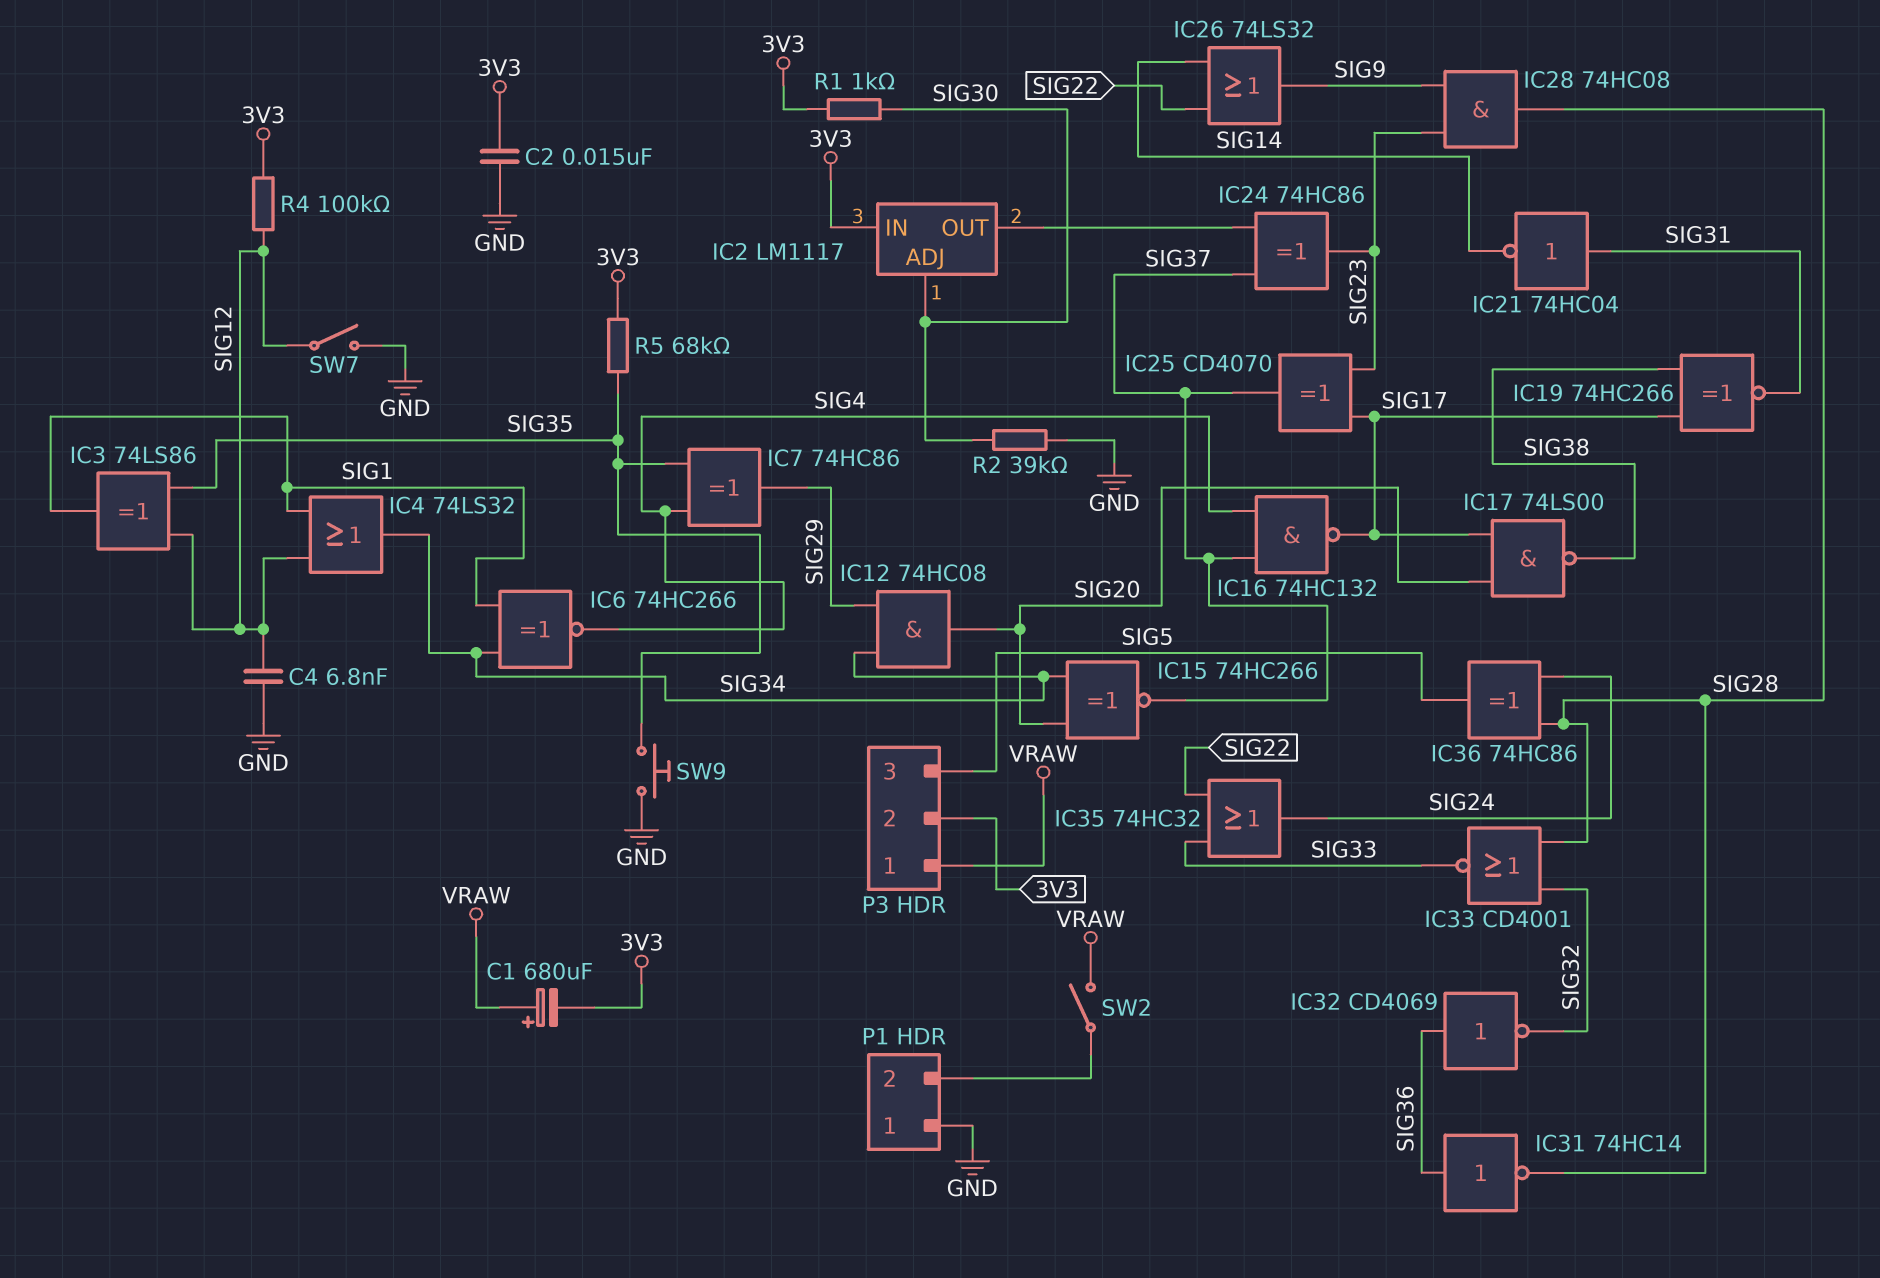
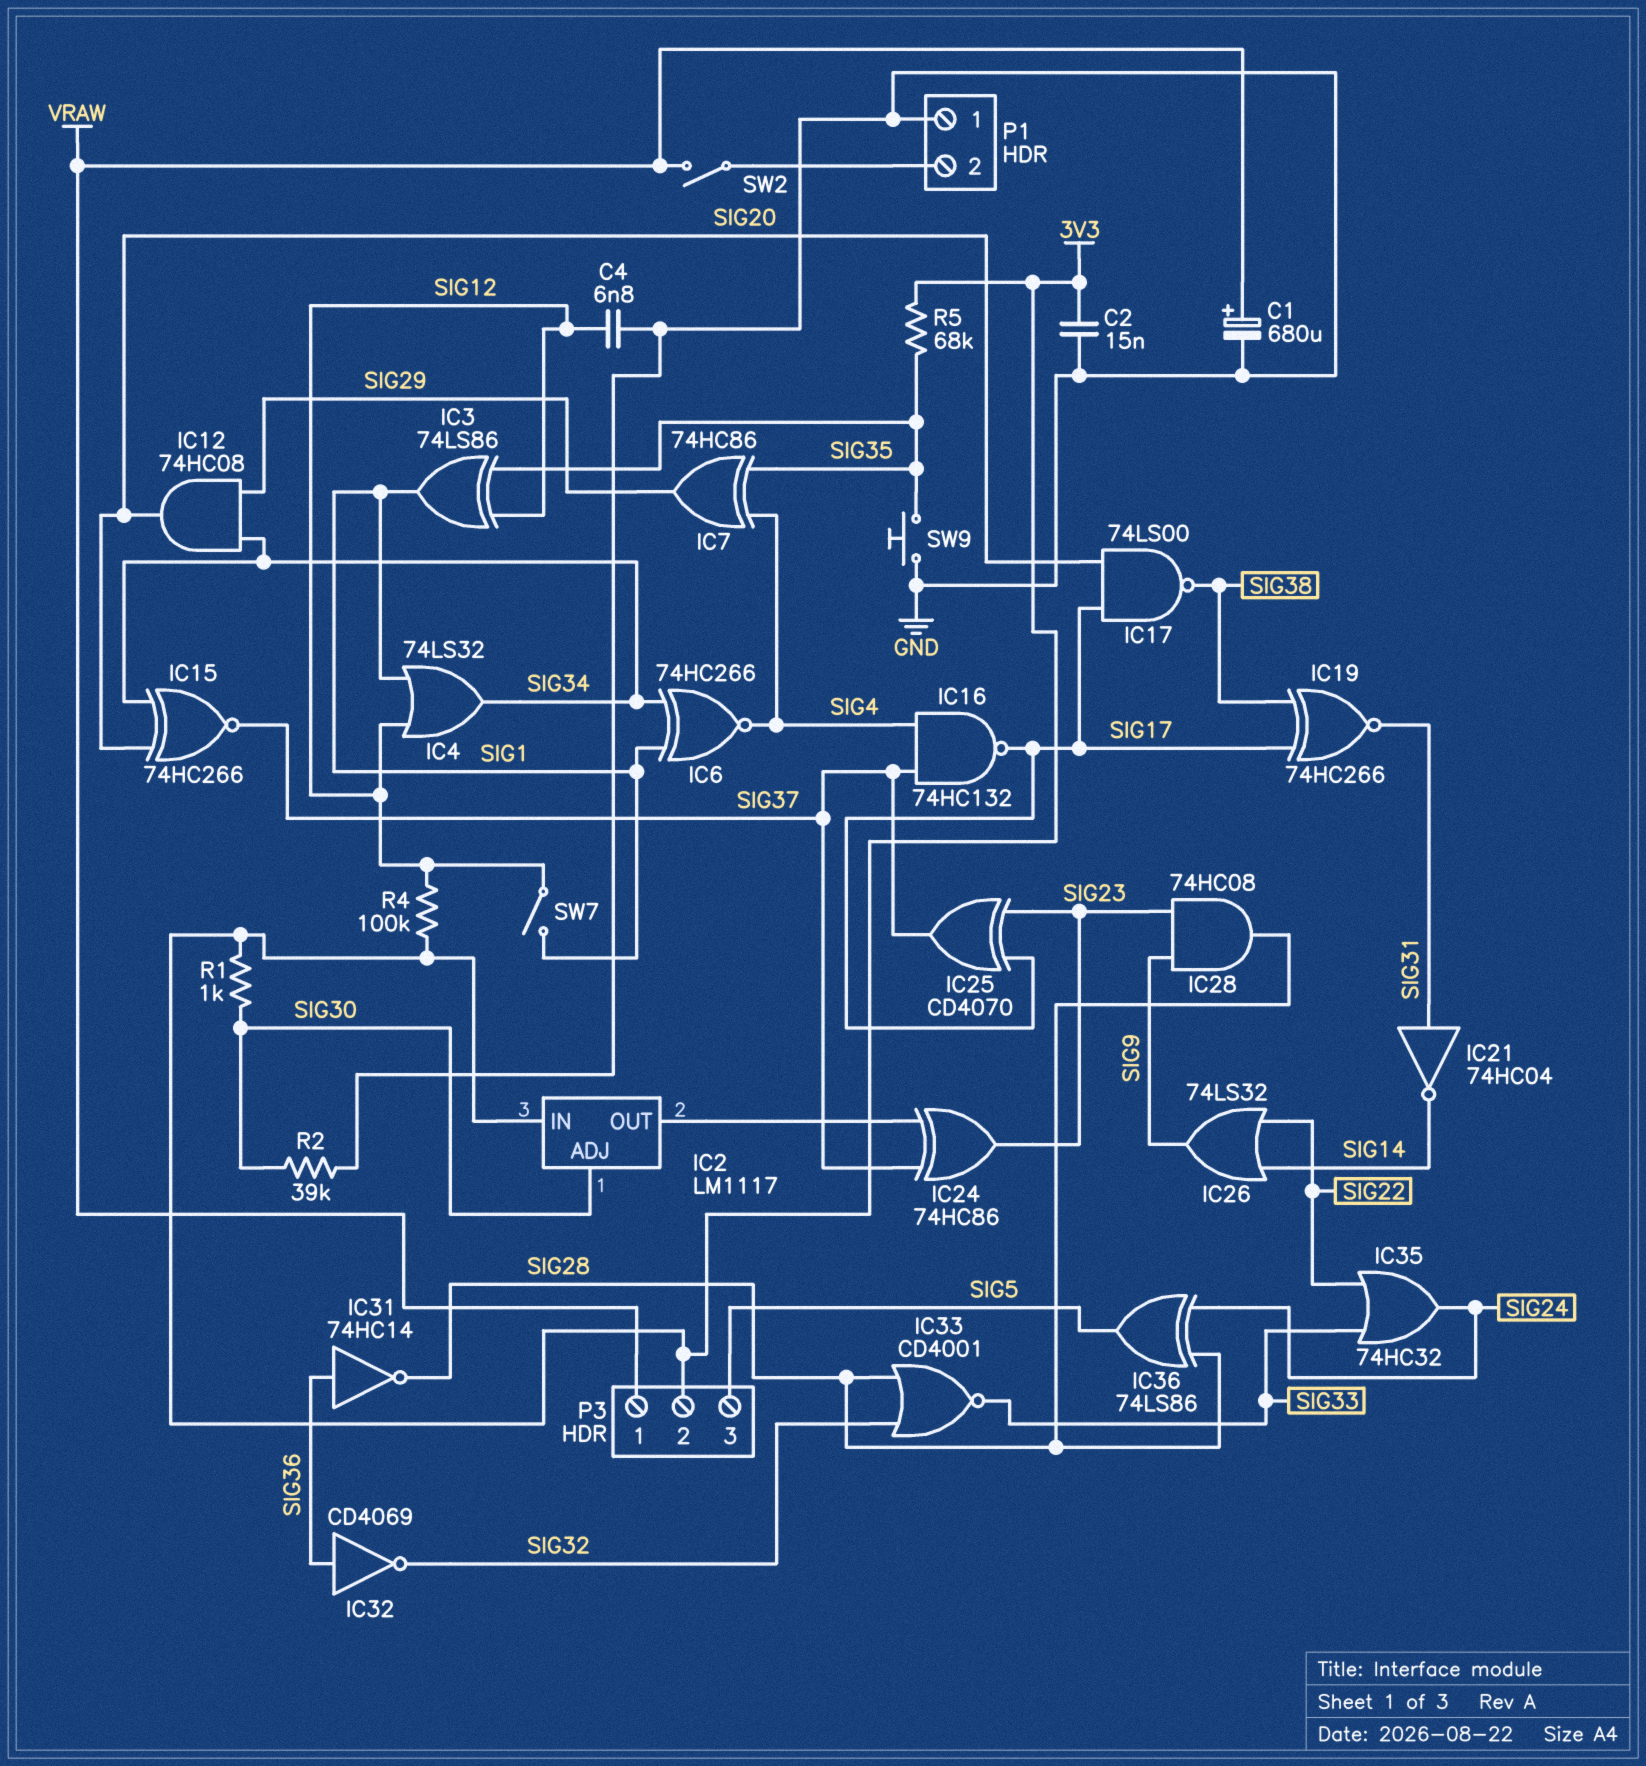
C1: 680uF (plus VRAW, minus 3V3) -> 680uF (plus VRAW, minus GND)
IC36: XOR 74HC86 (in SIG24, in SIG28, out SIG5) -> XOR 74LS86 (in SIG24, in SIG28, out SIG5)
SW7: switch (GND, SIG12) -> switch (SIG1, SIG12)

